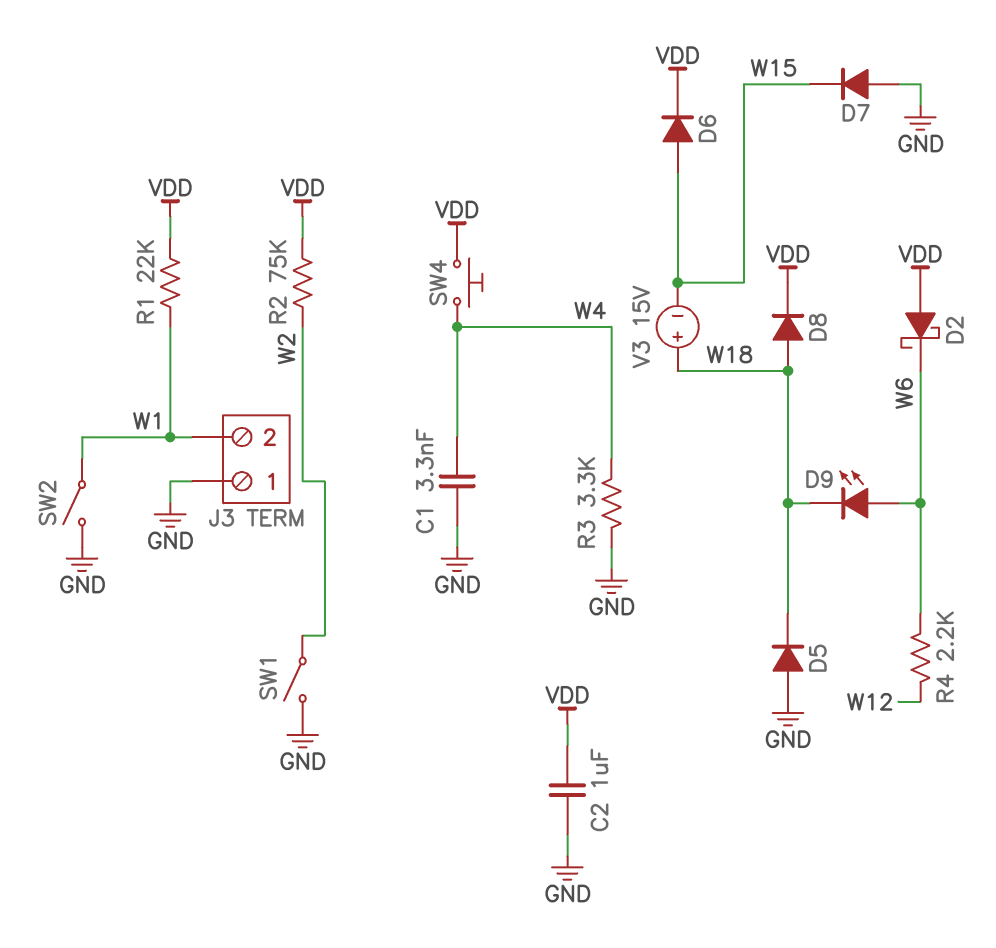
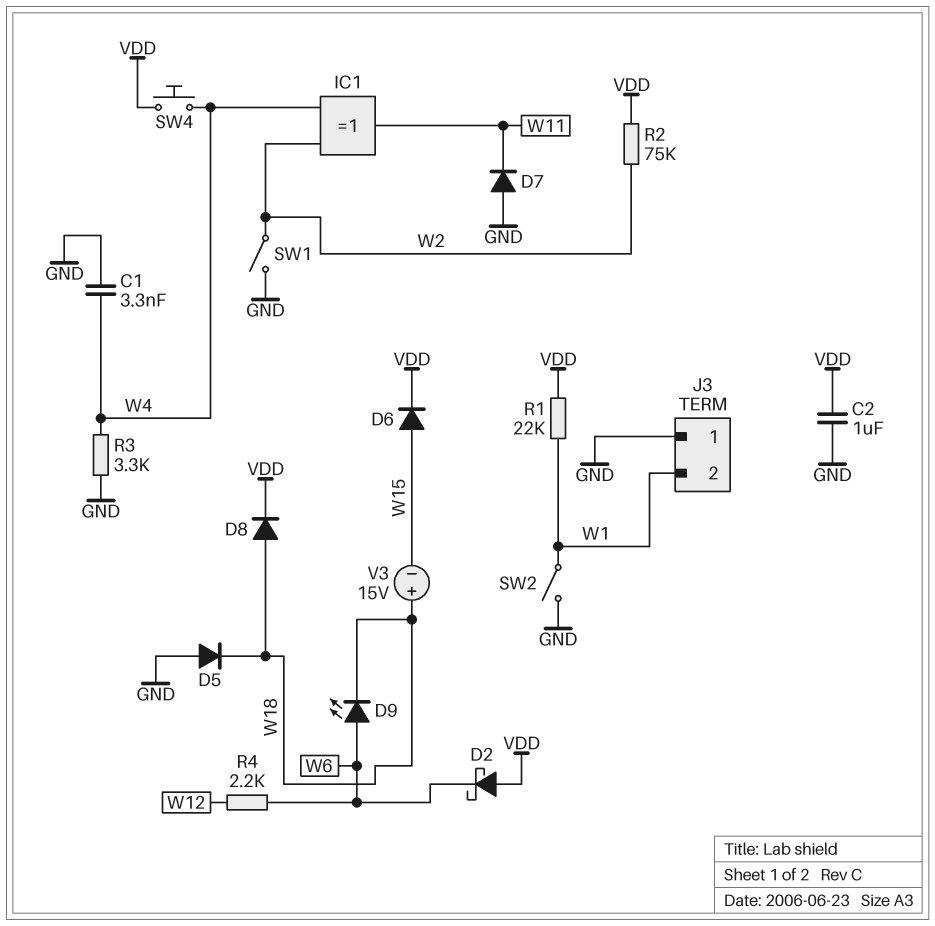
D7: diode (A GND, K W15) -> diode (A GND, K W11)
IC1: none -> XOR (in W2, in W4, out W11)

